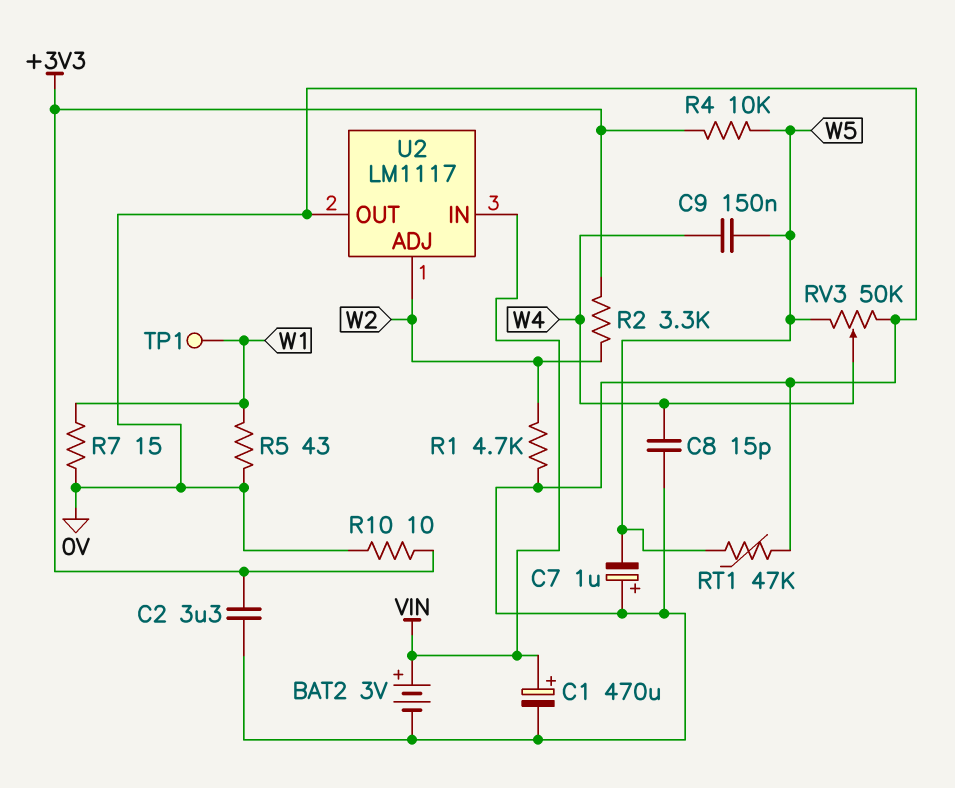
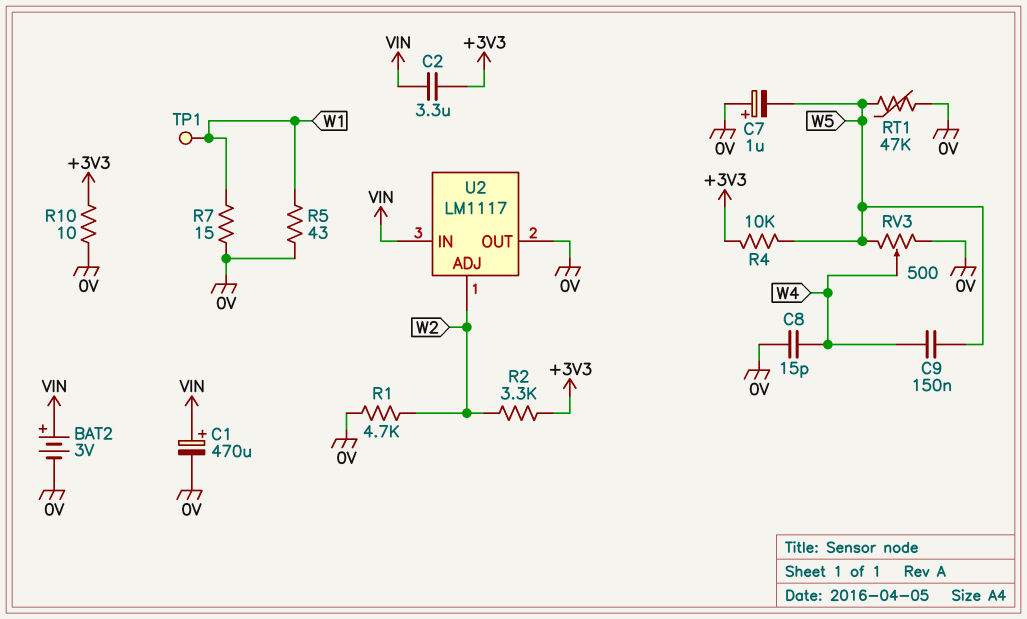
C2: 3.3uF (+3V3, 0V) -> 3.3uF (+3V3, VIN)
RV3: 50k (0V, W5, wiper W4) -> 500 (0V, W5, wiper W4)

